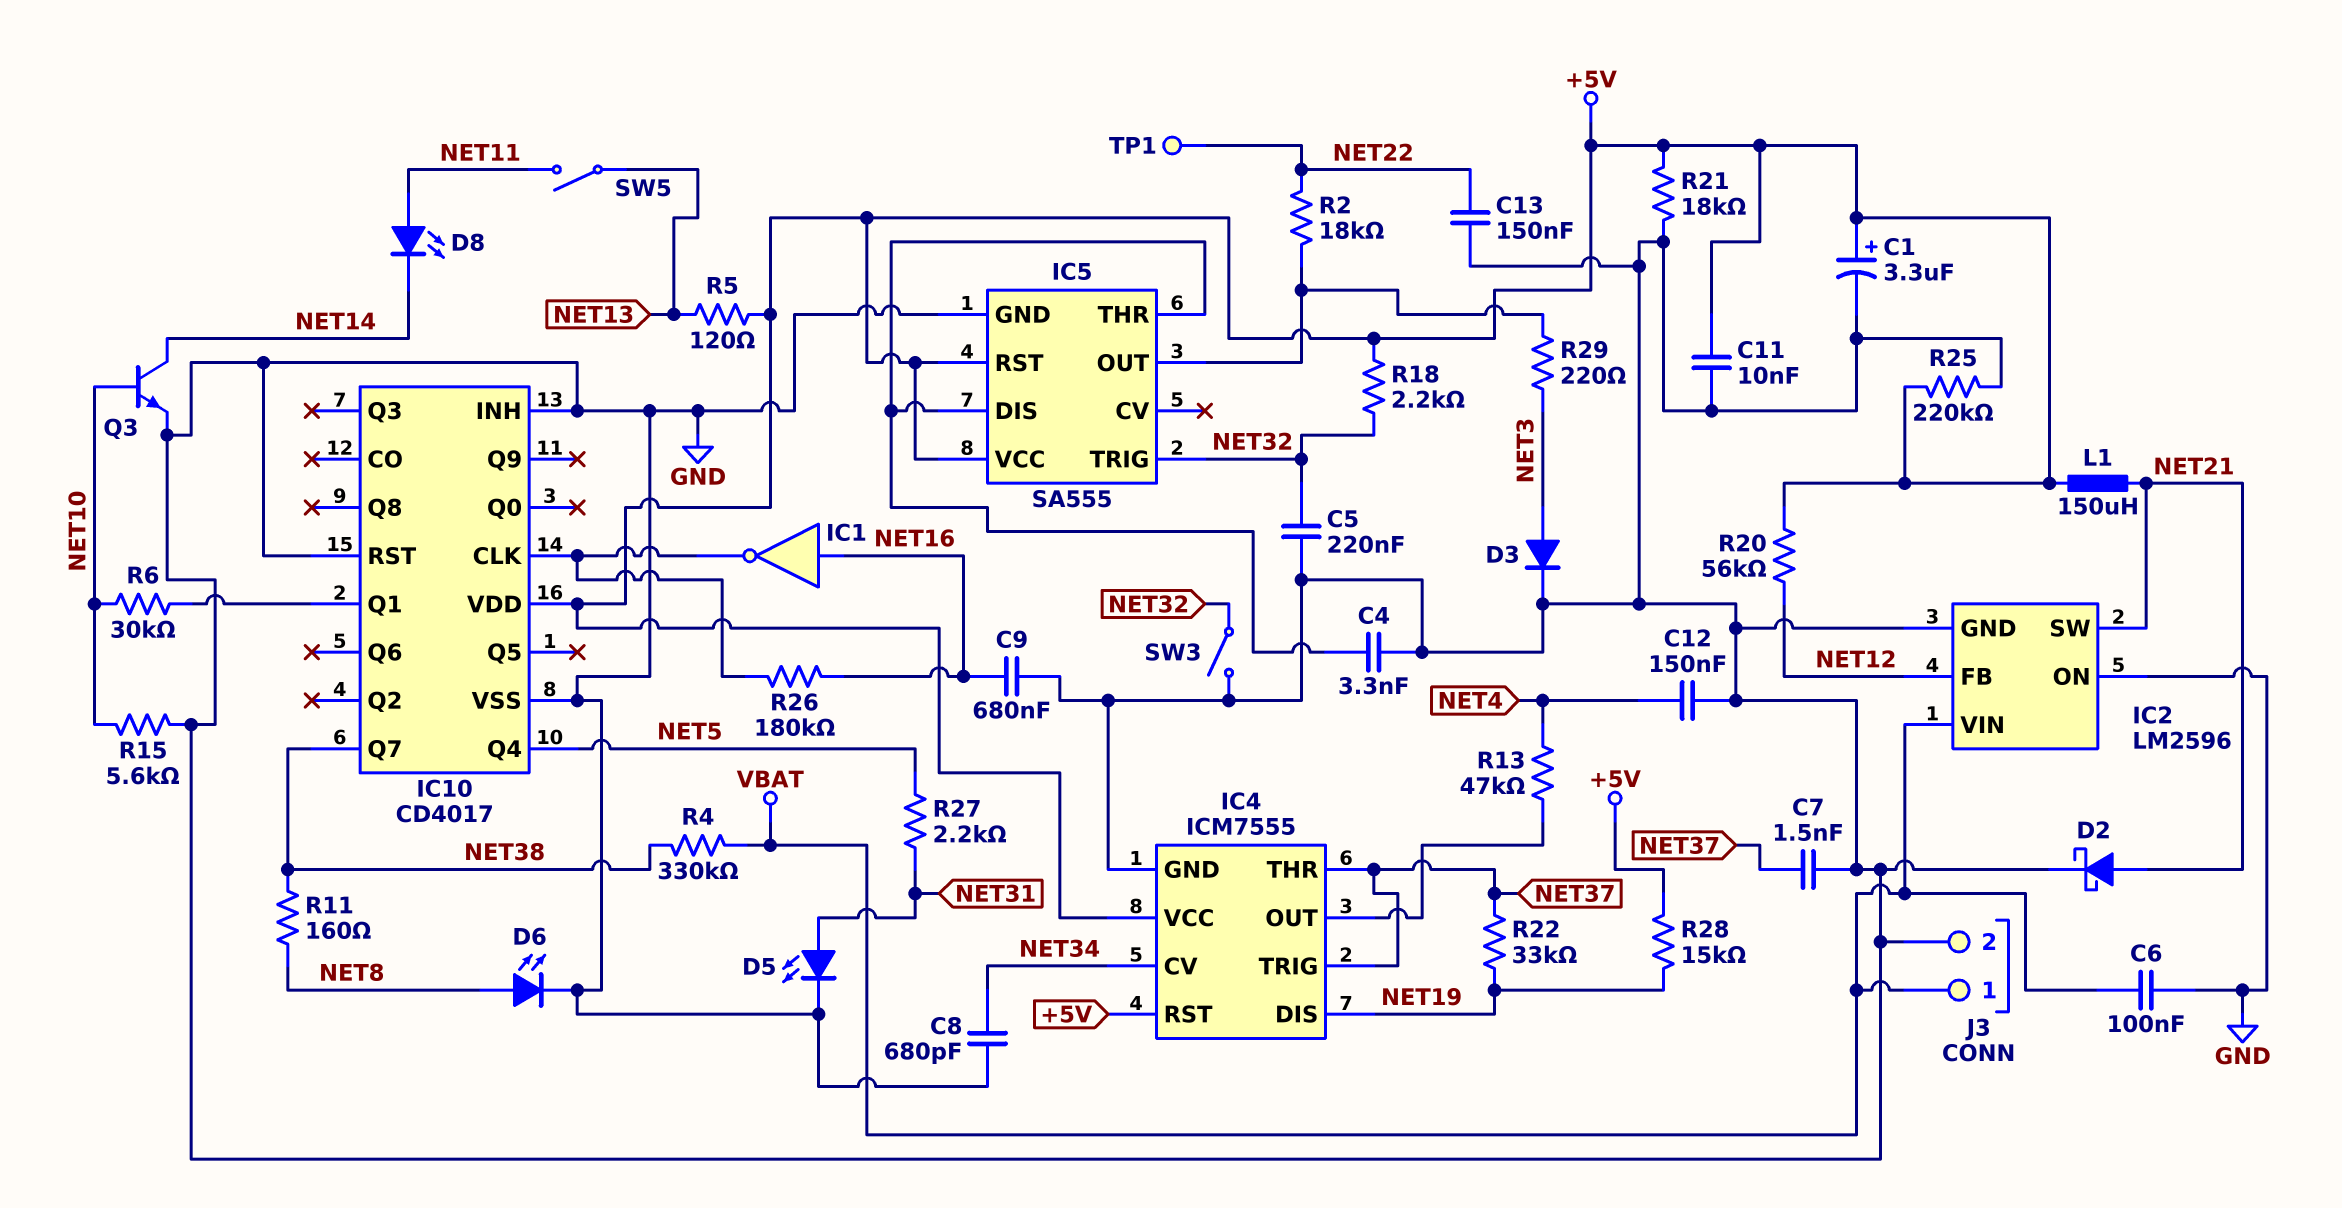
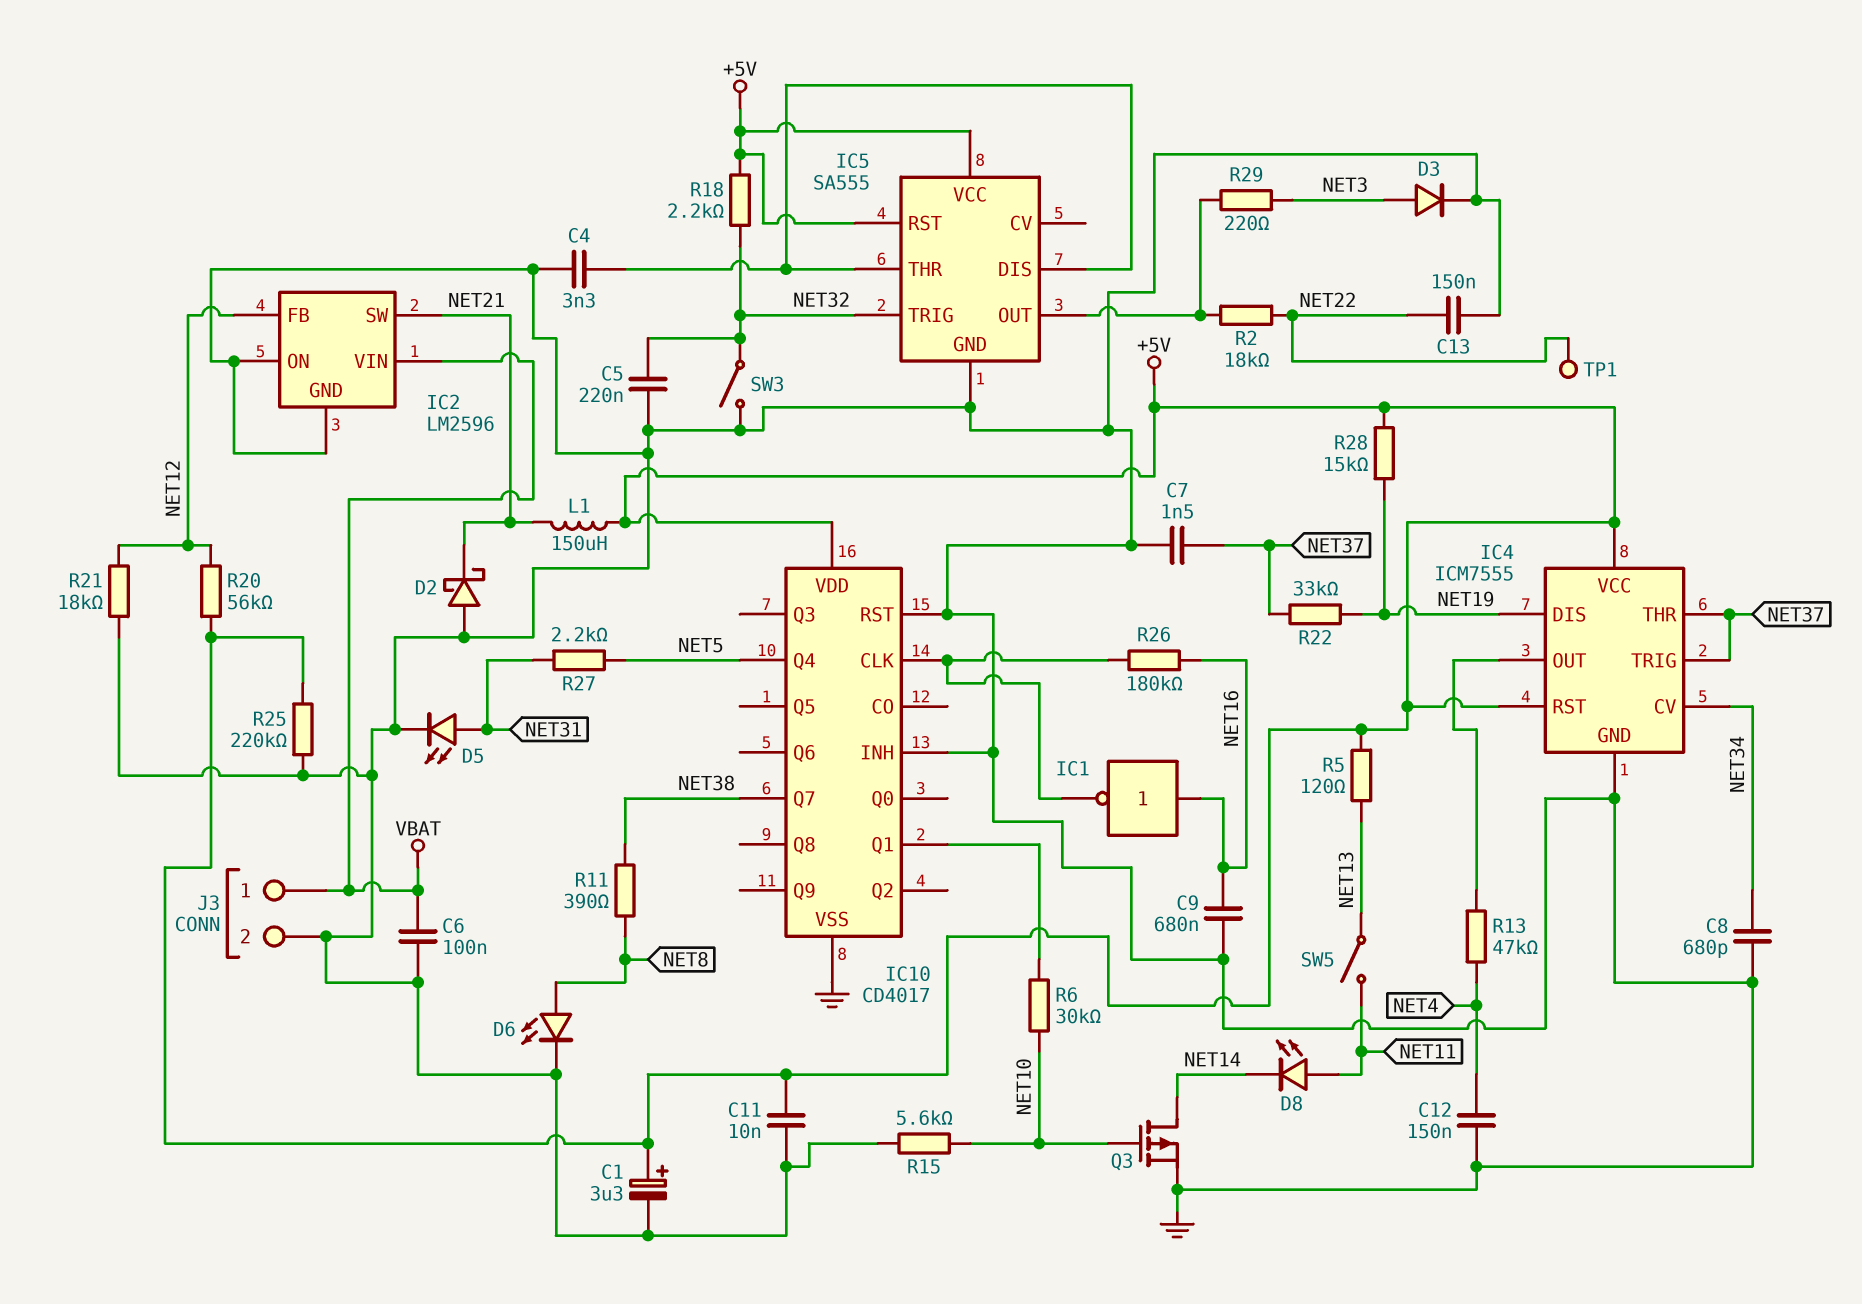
D2: schottky (A NET21, K GND) -> schottky (A GND, K NET21)
Q3: NPN (B NET10, C NET14, E GND) -> PMOS (G NET10, D NET14, S GND)
R4: 330k (NET38, VBAT) -> none
R11: 160 (NET8, NET38) -> 390 (NET8, NET38)
R21: 18k (+5V, GND) -> 18k (GND, NET12)

